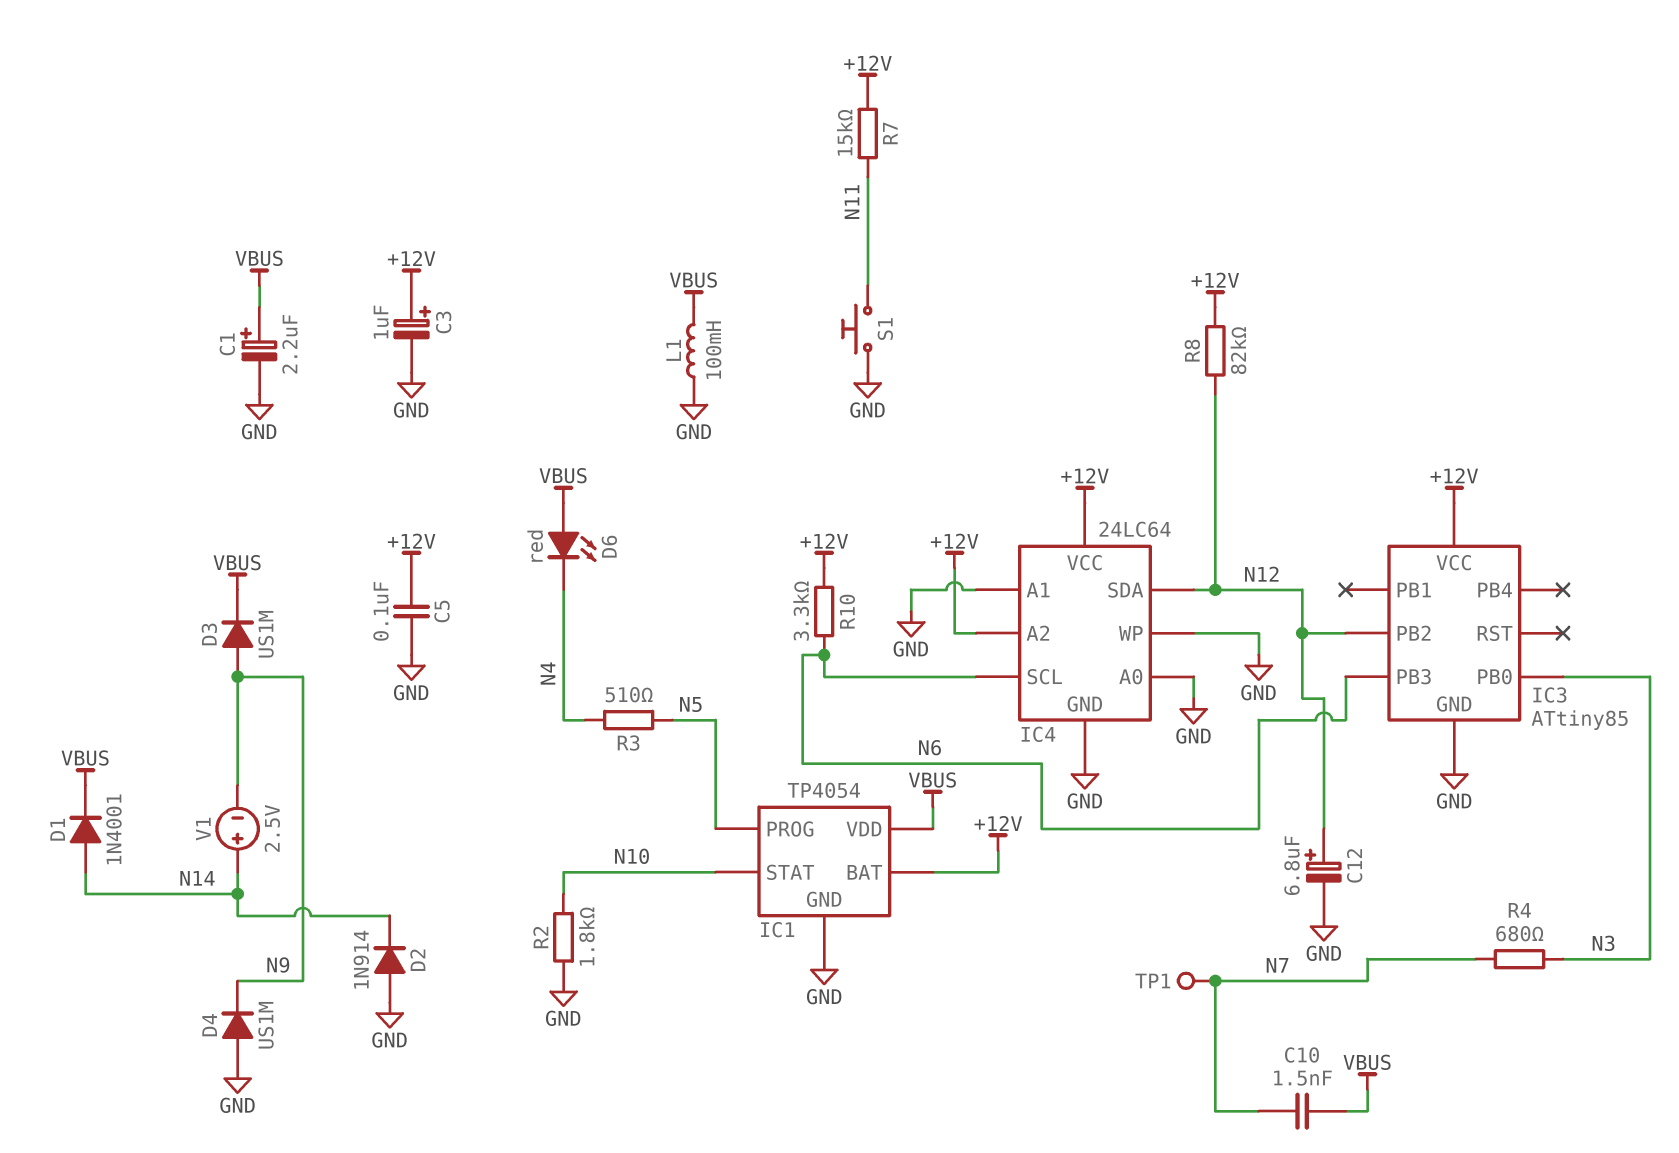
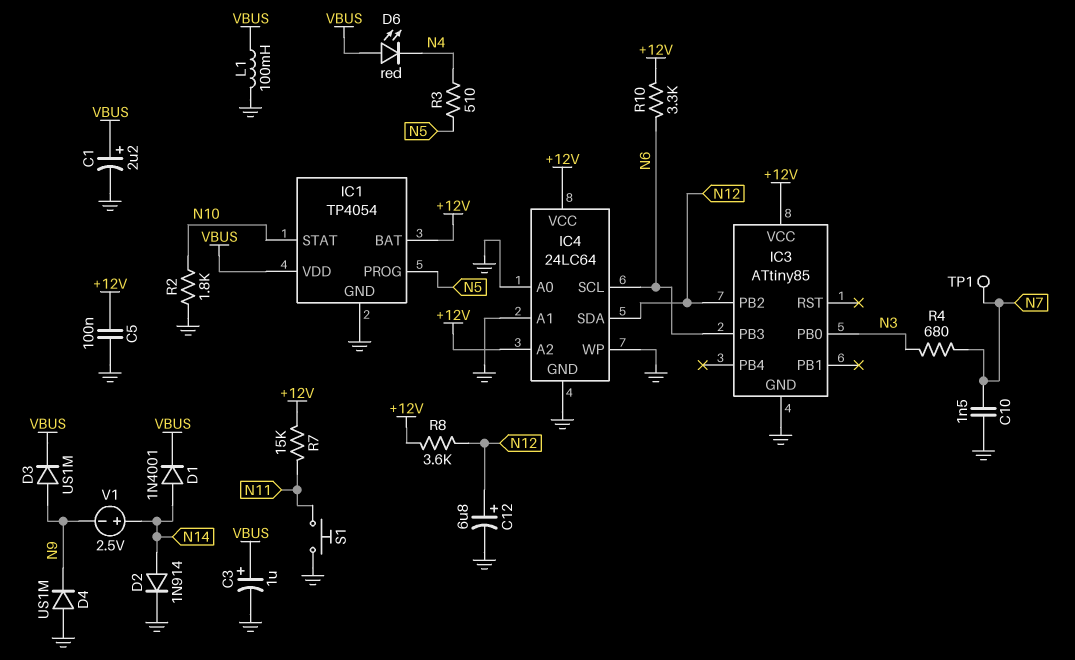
C3: 1uF (plus +12V, minus GND) -> 1uF (plus VBUS, minus GND)
C10: 1.5nF (N7, VBUS) -> 1.5nF (GND, N7)
D2: diode 1N914 (A GND, K N14) -> diode 1N914 (A N14, K GND)
R8: 82k (+12V, N12) -> 3.6k (+12V, N12)

